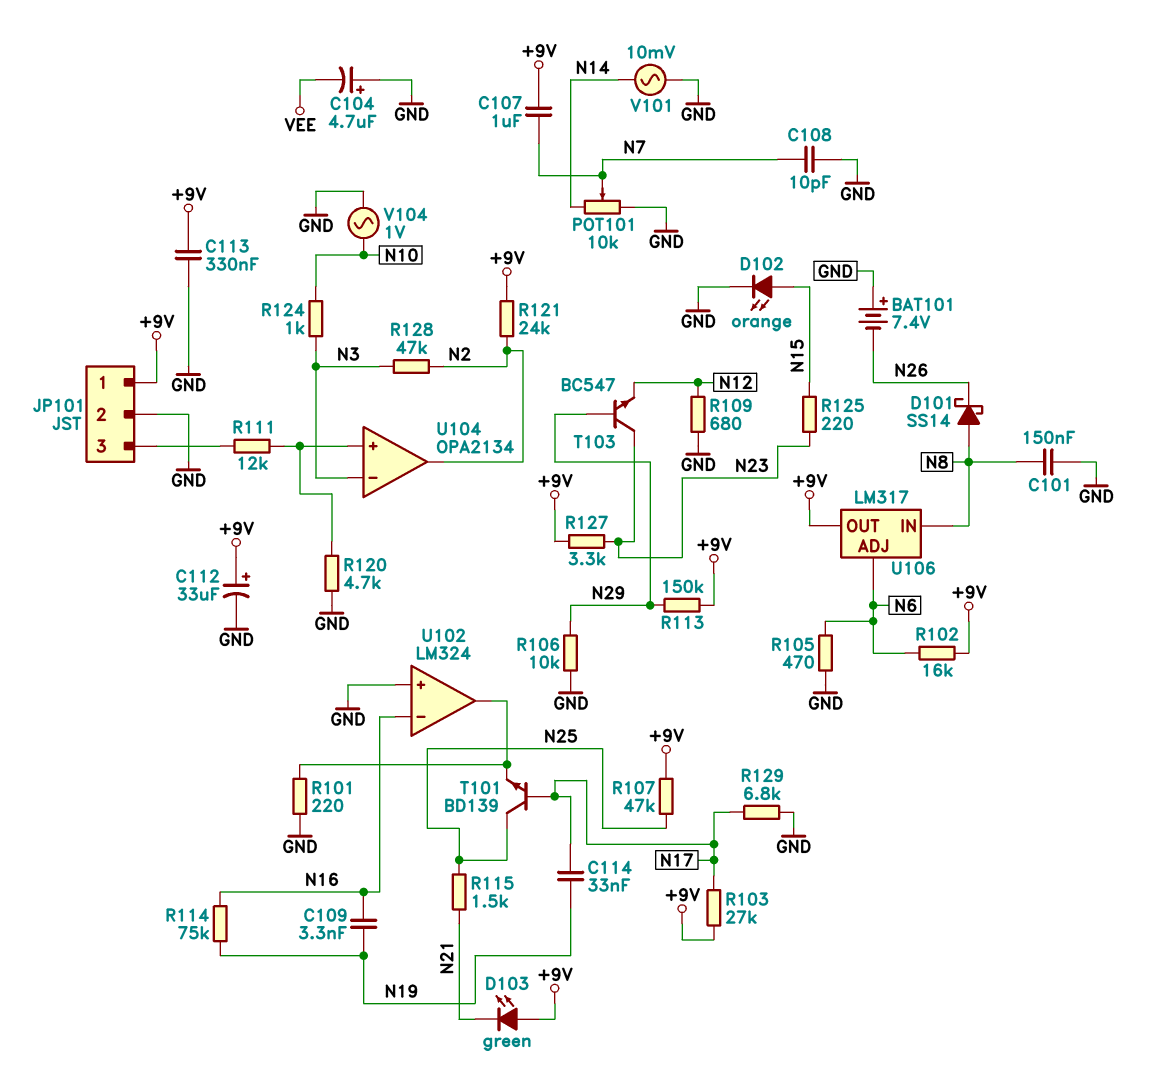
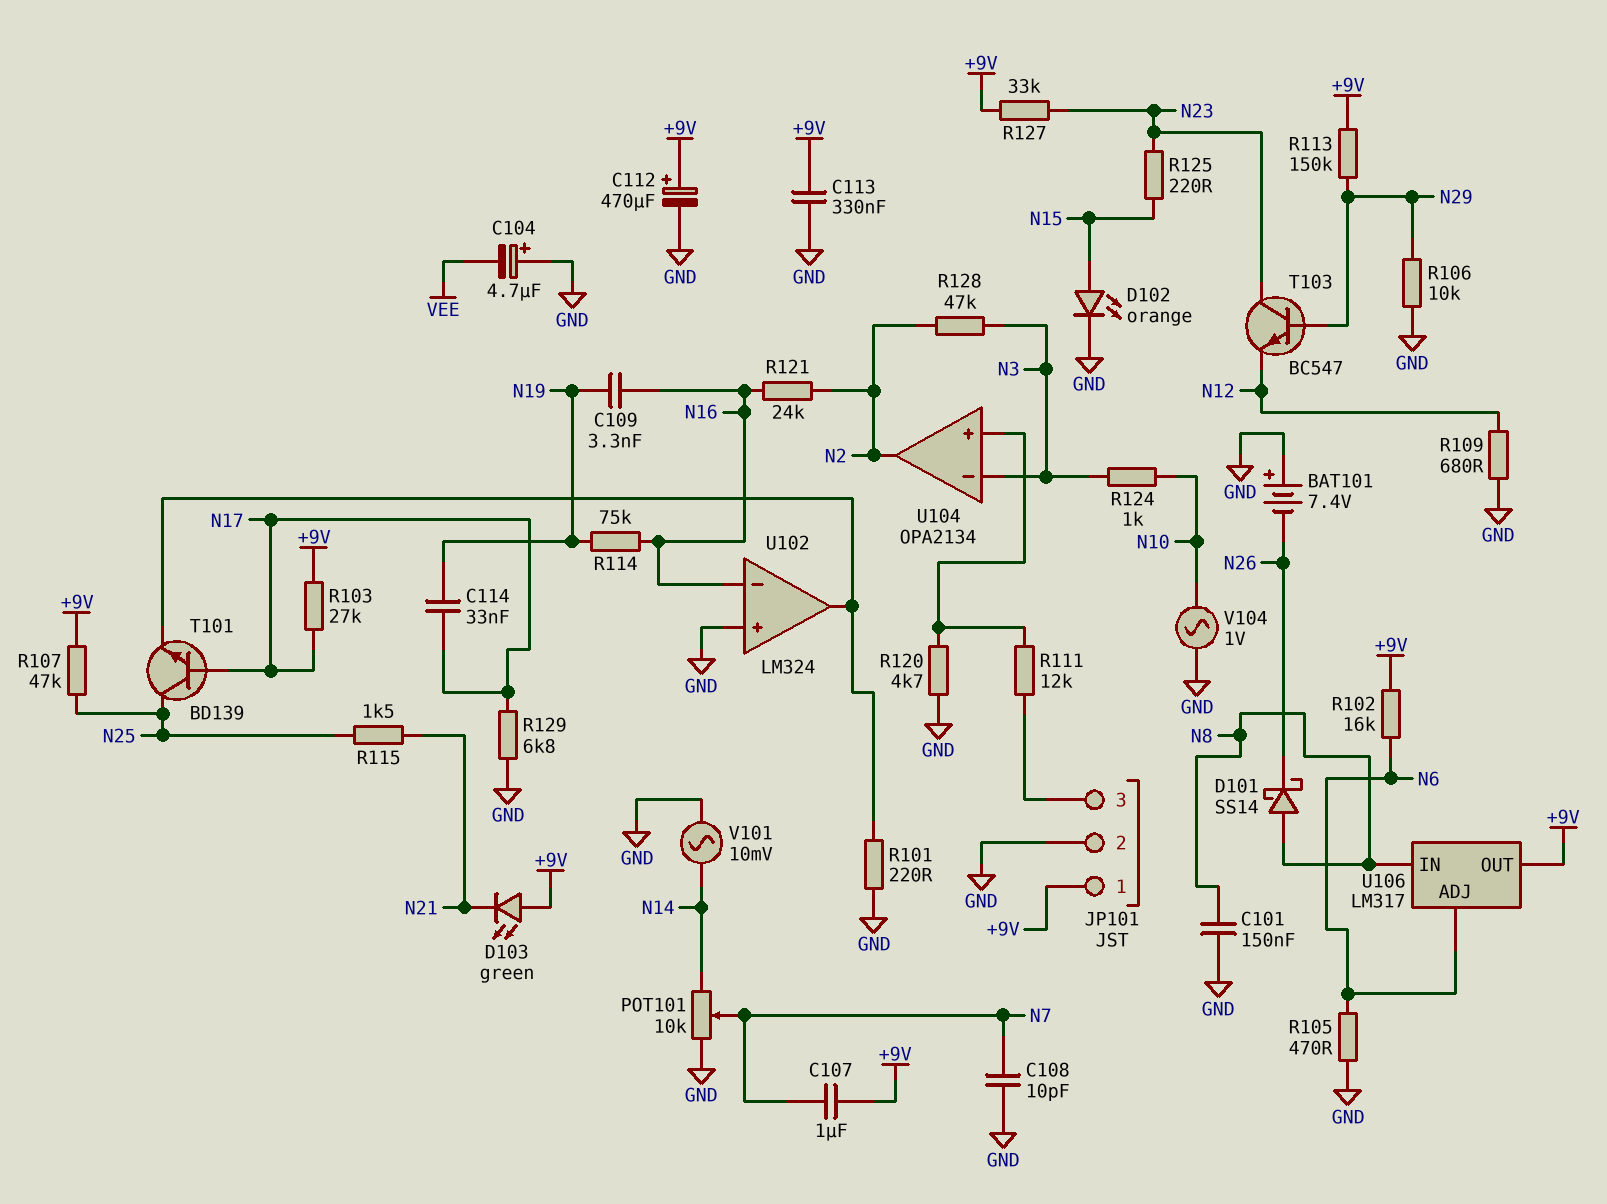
C112: 33uF (plus +9V, minus GND) -> 470uF (plus +9V, minus GND)
R121: 24k (+9V, N2) -> 24k (N2, N16)
R127: 3.3k (+9V, N23) -> 33k (+9V, N23)

